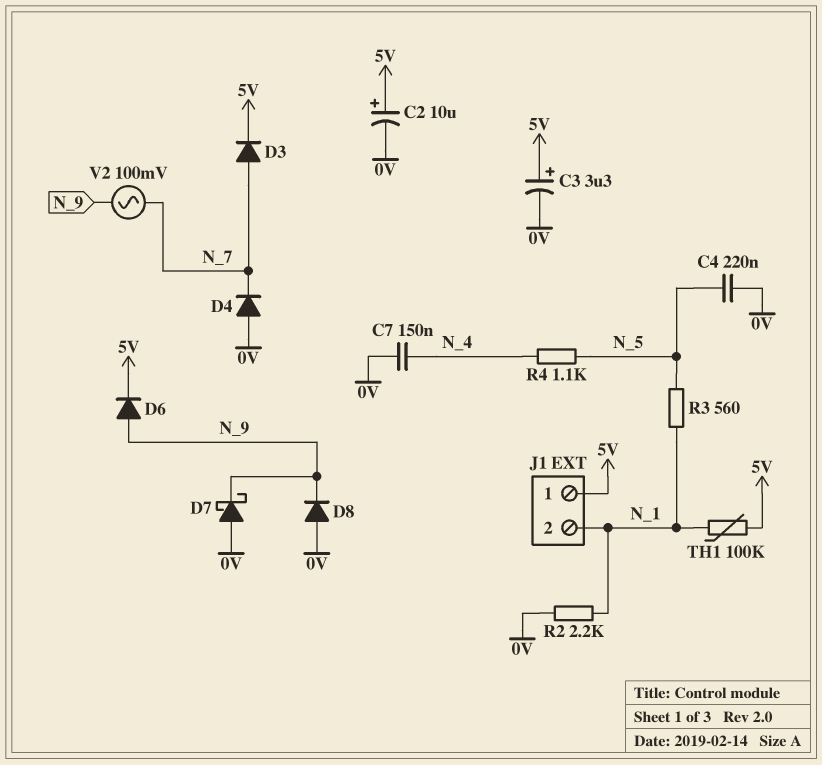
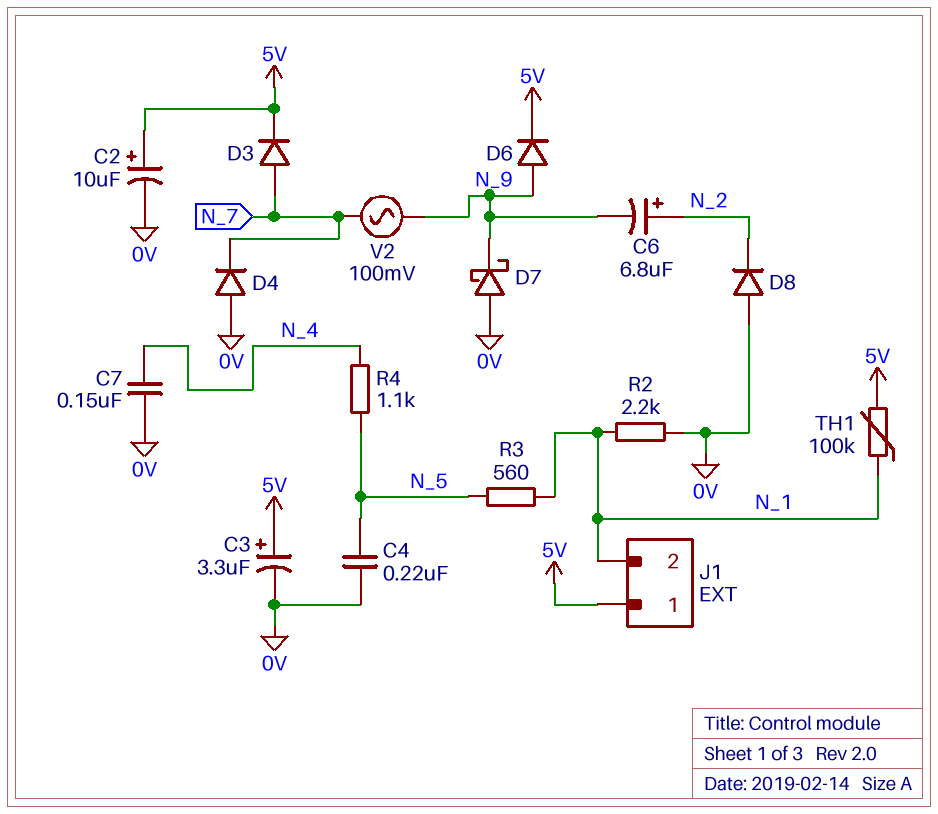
C6: none -> 6.8uF (plus N_2, minus N_9)
D8: diode (A 0V, K N_9) -> diode (A 0V, K N_2)

